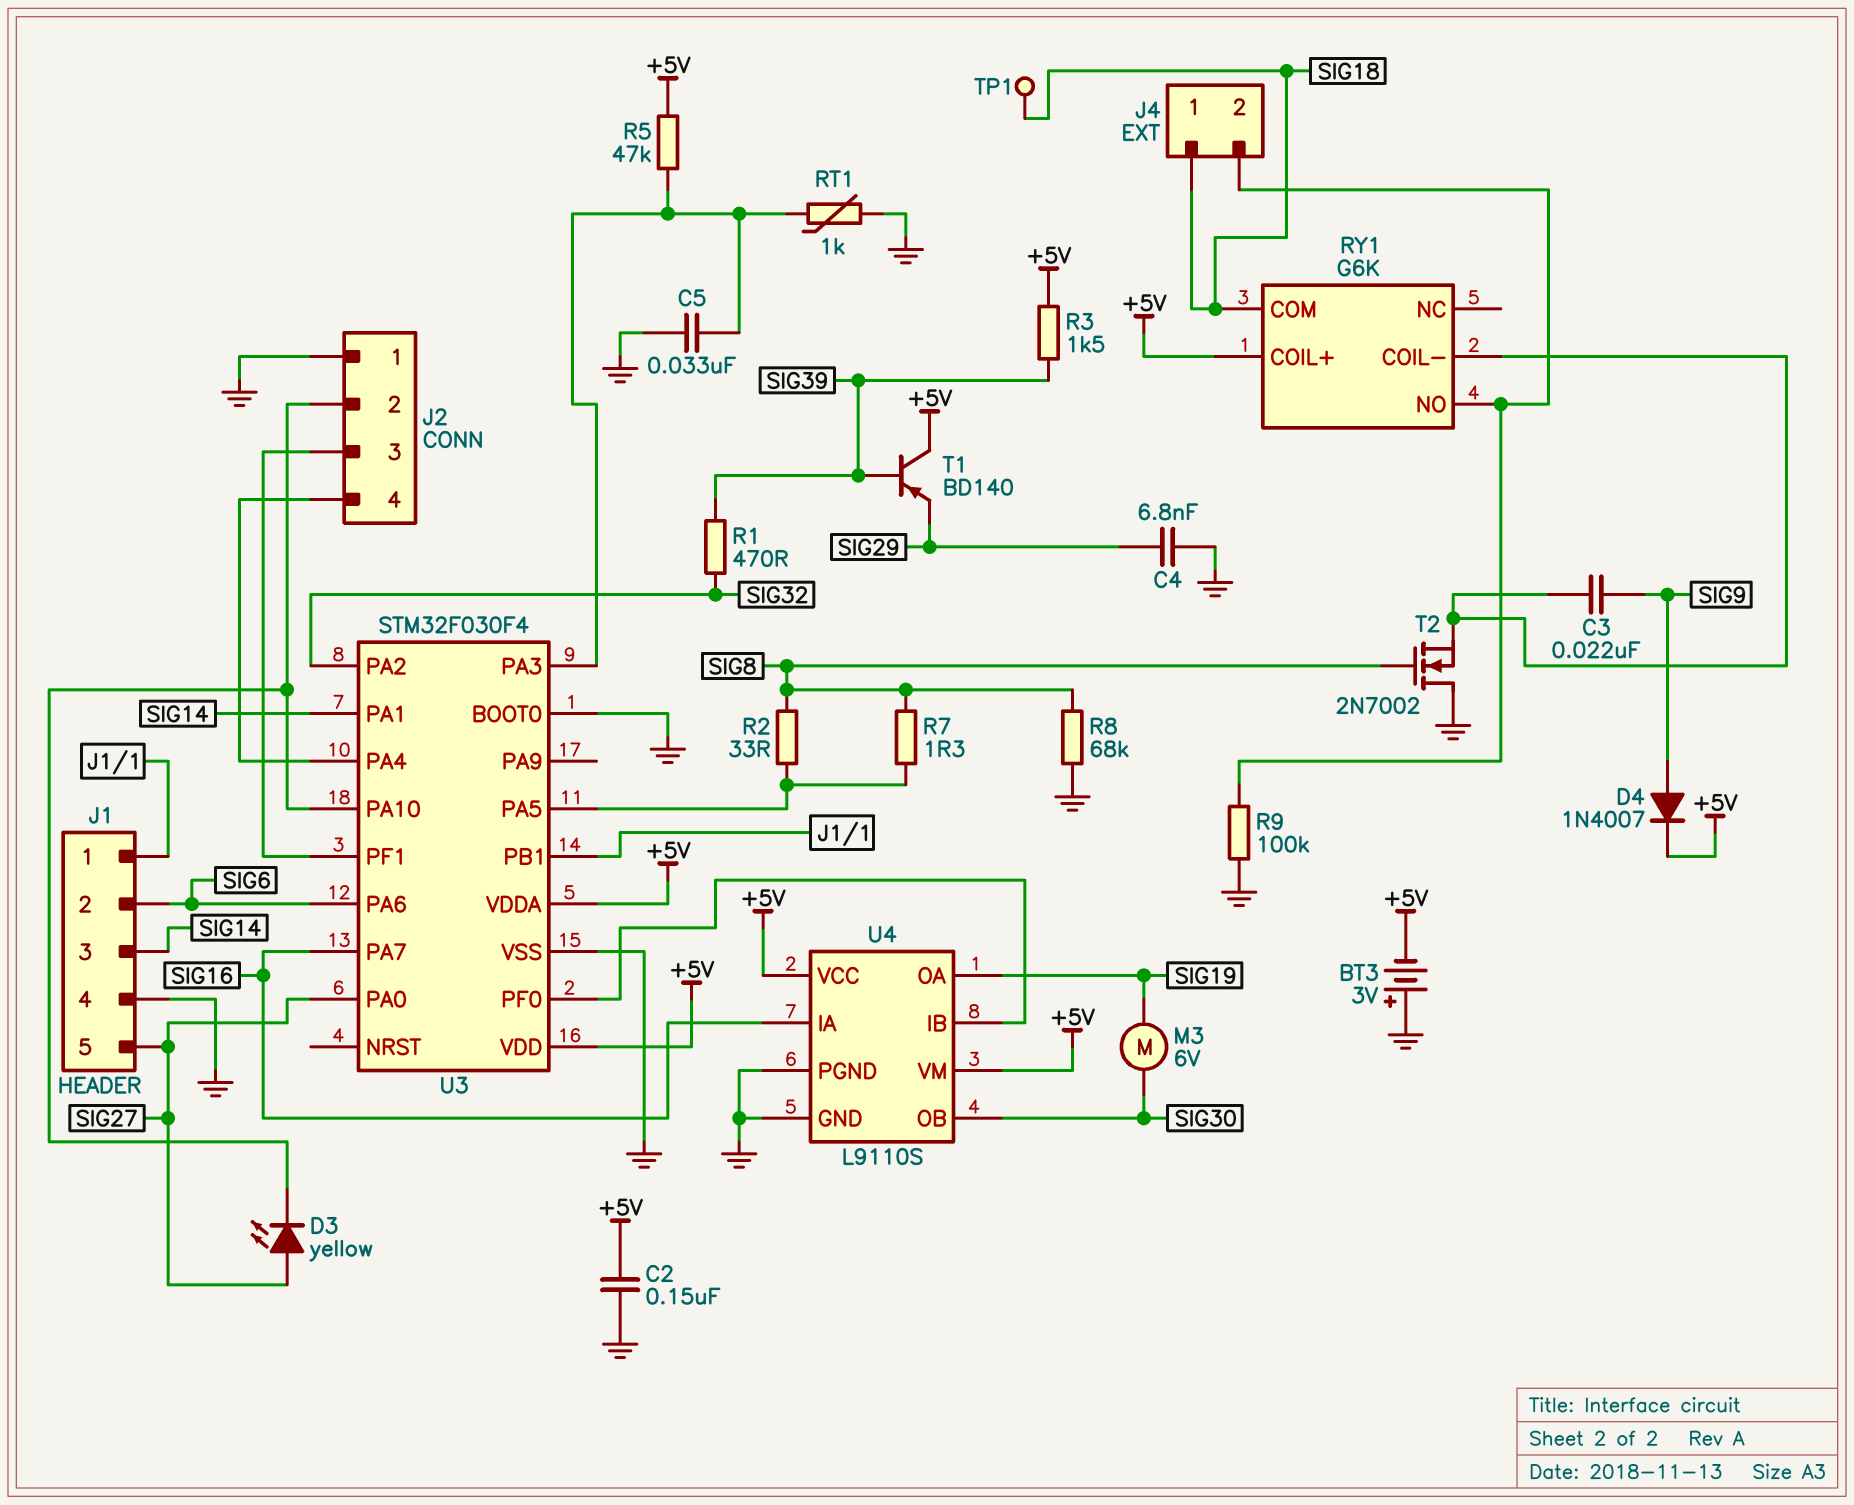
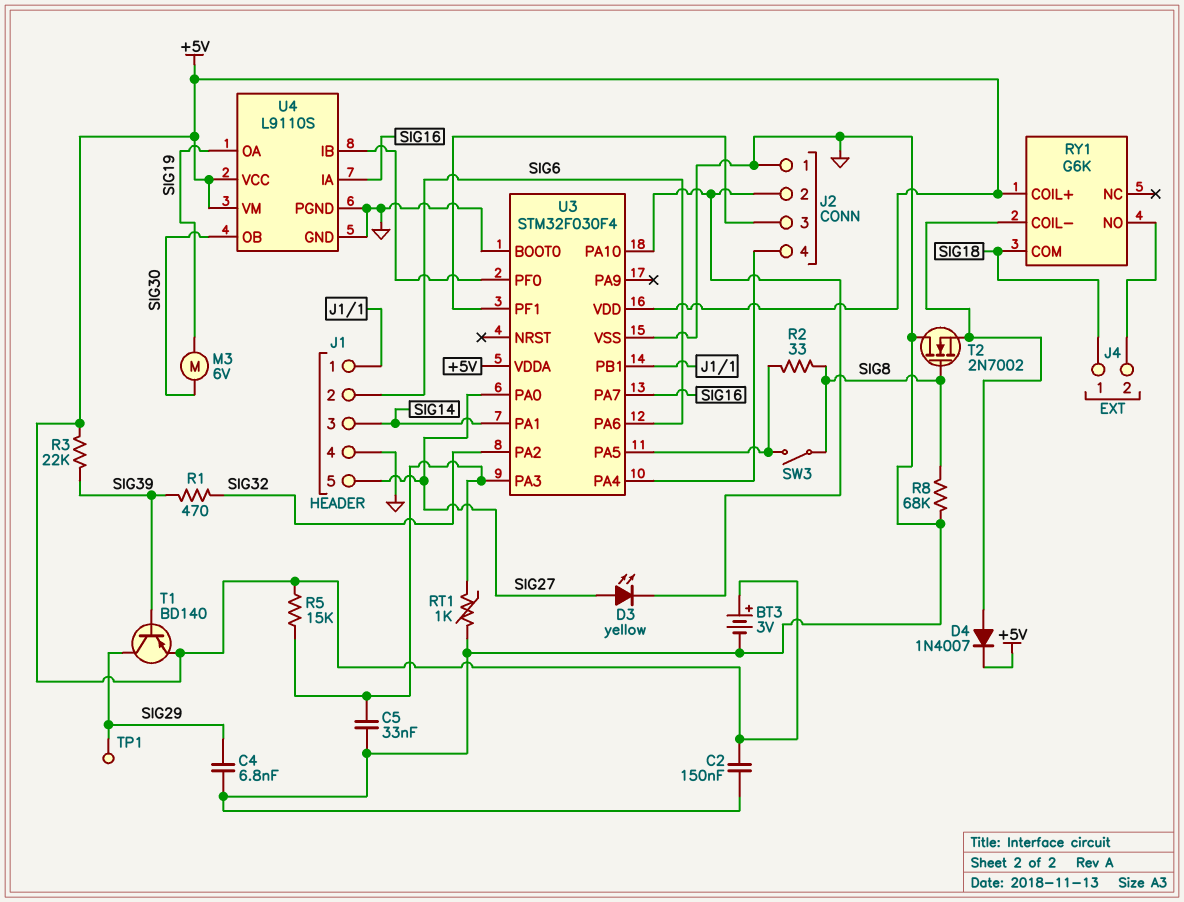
BT3: 3V (plus GND, minus +5V) -> 3V (plus +5V, minus GND)
C3: 22nF (RY1/COIL-, SIG9) -> none
D4: diode 1N4007 (A SIG9, K +5V) -> diode 1N4007 (A RY1/COIL-, K +5V)
R3: 1.5k (+5V, SIG39) -> 22k (+5V, SIG39)
R5: 47k (+5V, U3/PA3) -> 15k (+5V, U3/PA3)
R7: 1.3 (SIG8, U3/PA5) -> none
R9: 100k (GND, J4/2) -> none
SW3: none -> switch (SIG8, U3/PA5)
T1: PNP BD140 (B SIG39, C +5V, E SIG29) -> PNP BD140 (B SIG39, C SIG29, E +5V)
TP1: test point (SIG18) -> test point (SIG29)

